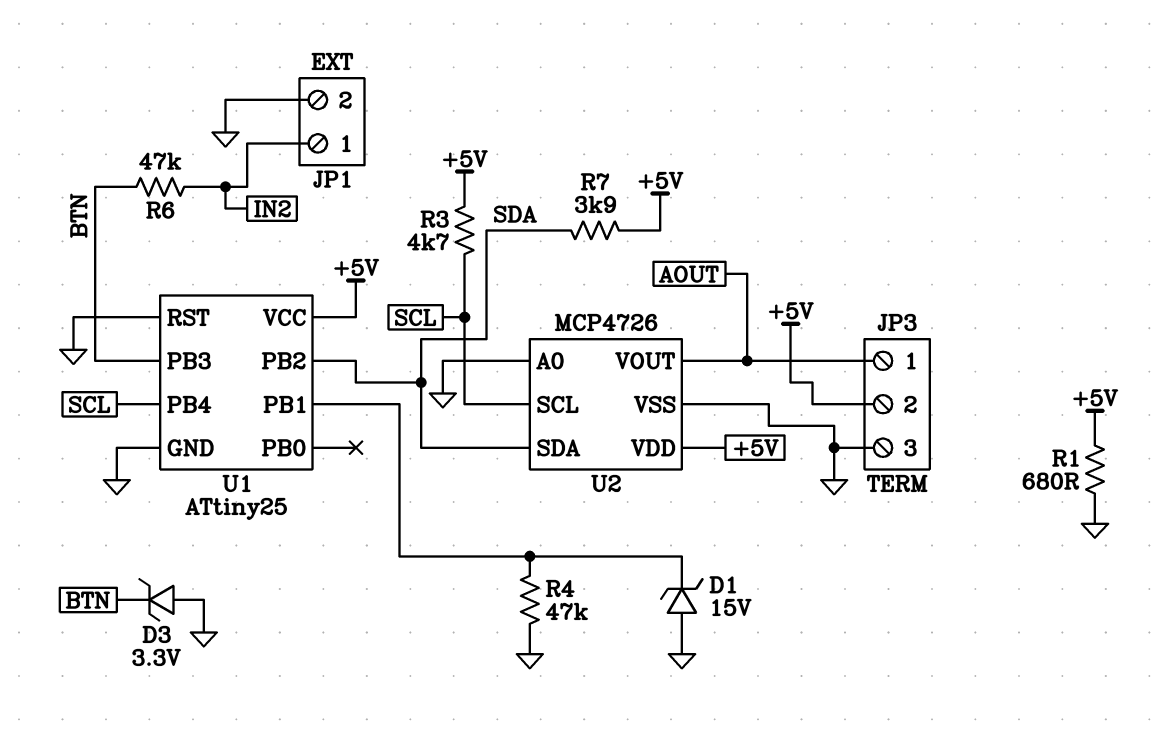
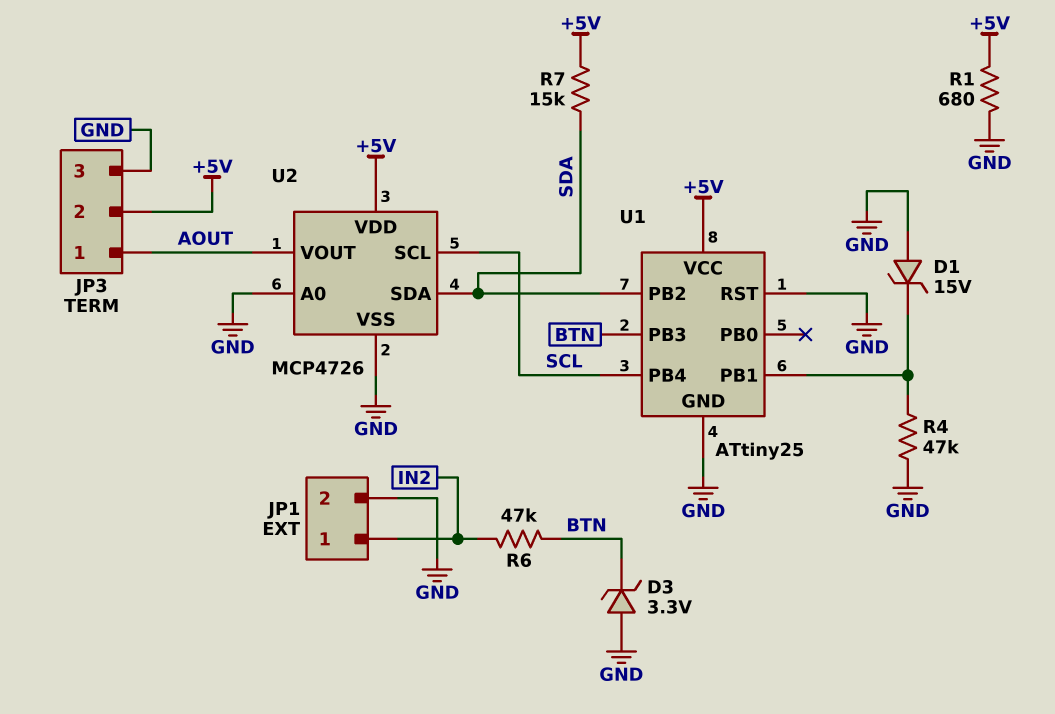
R3: 4.7k (+5V, SCL) -> none
R7: 3.9k (+5V, SDA) -> 15k (+5V, SDA)

